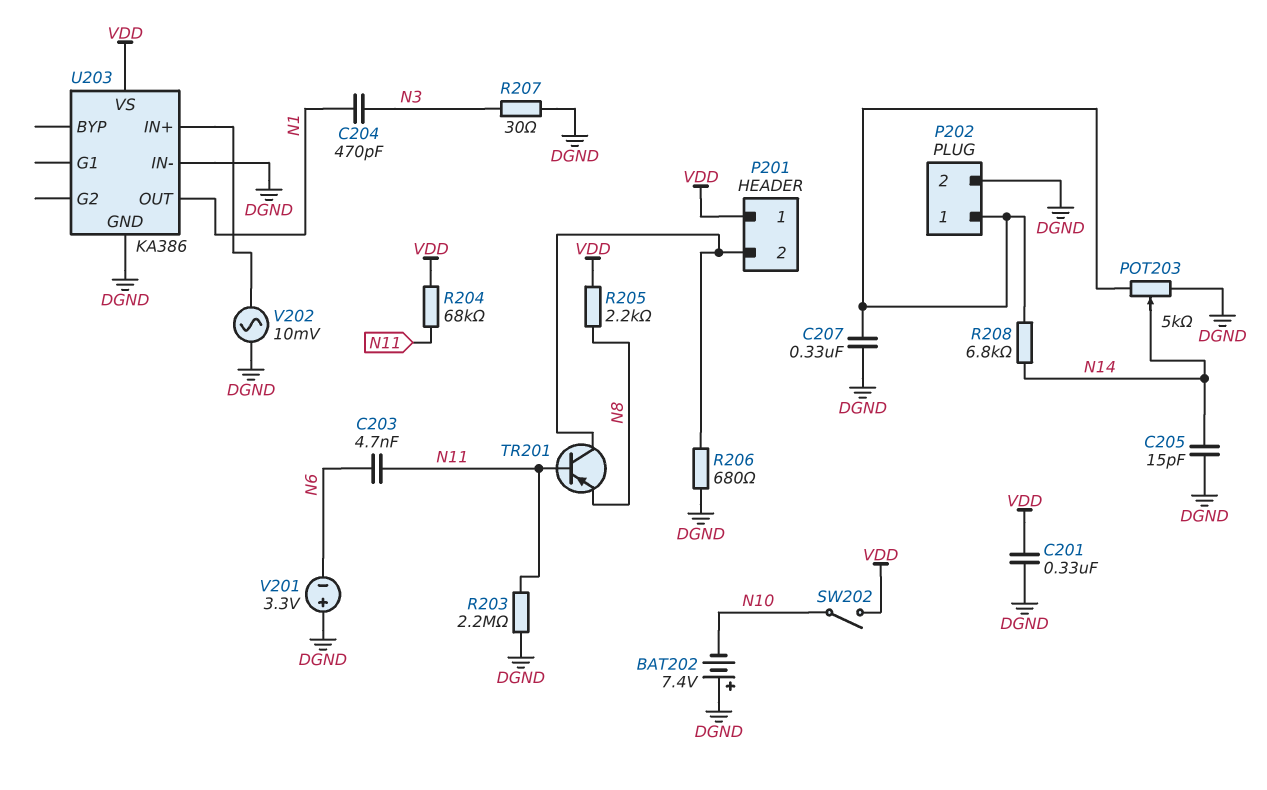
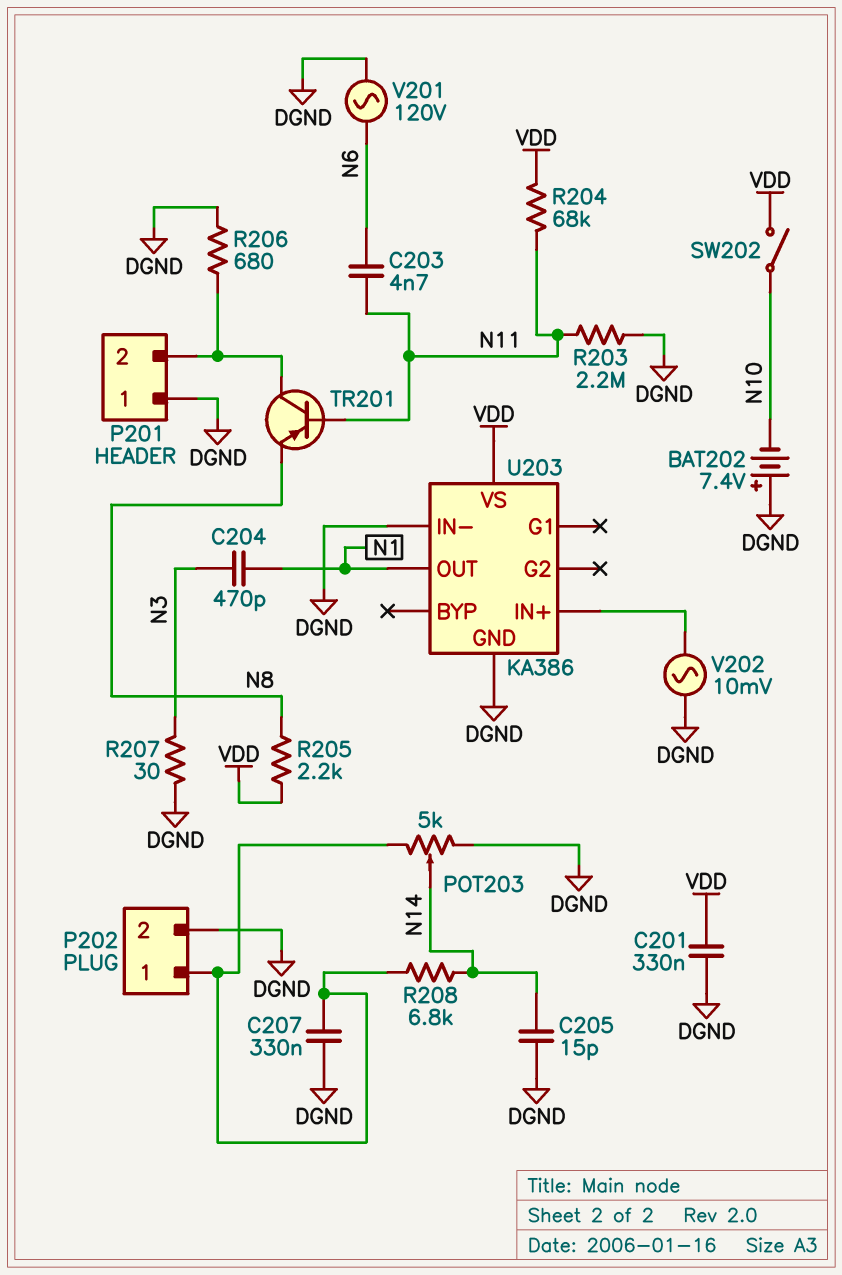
P201 pin 1: VDD -> DGND
V201: 3.3V (plus DGND, minus N6) -> AC 120V (DGND, N6)

